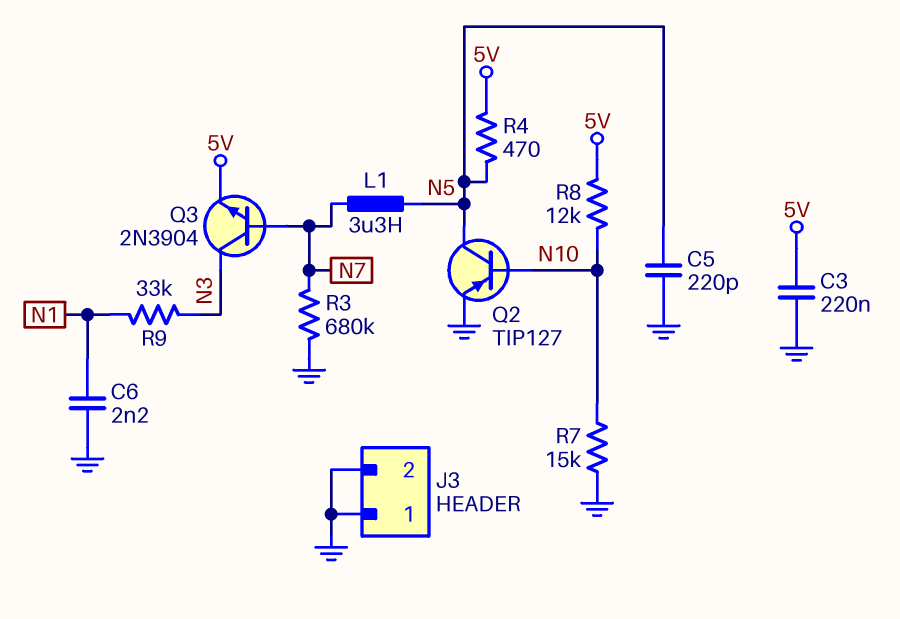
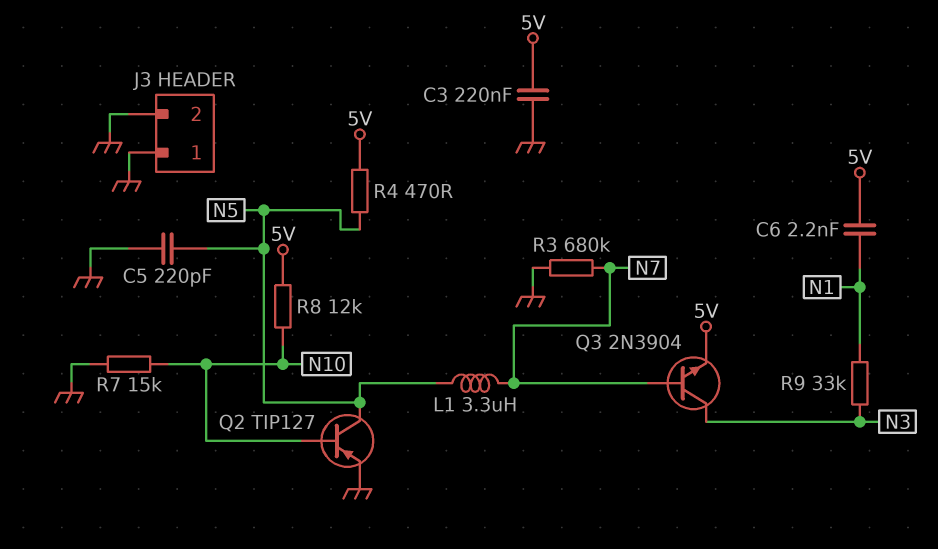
C6: 2.2nF (GND, N1) -> 2.2nF (5V, N1)

